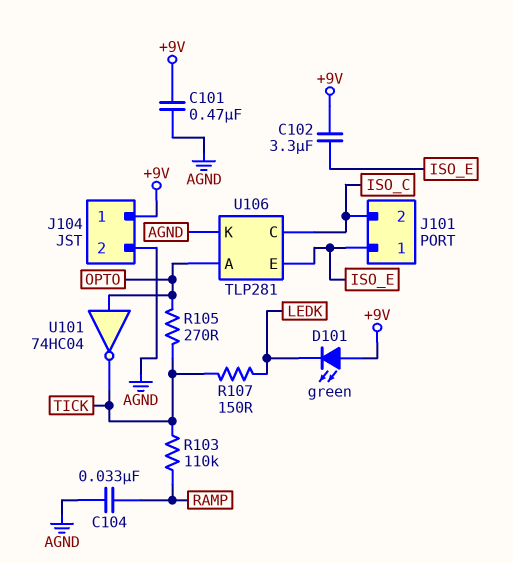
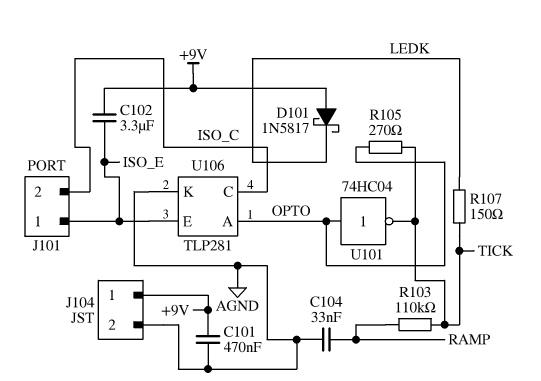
D101: LED green (A +9V, K LEDK) -> schottky 1N5817 (A +9V, K LEDK)

